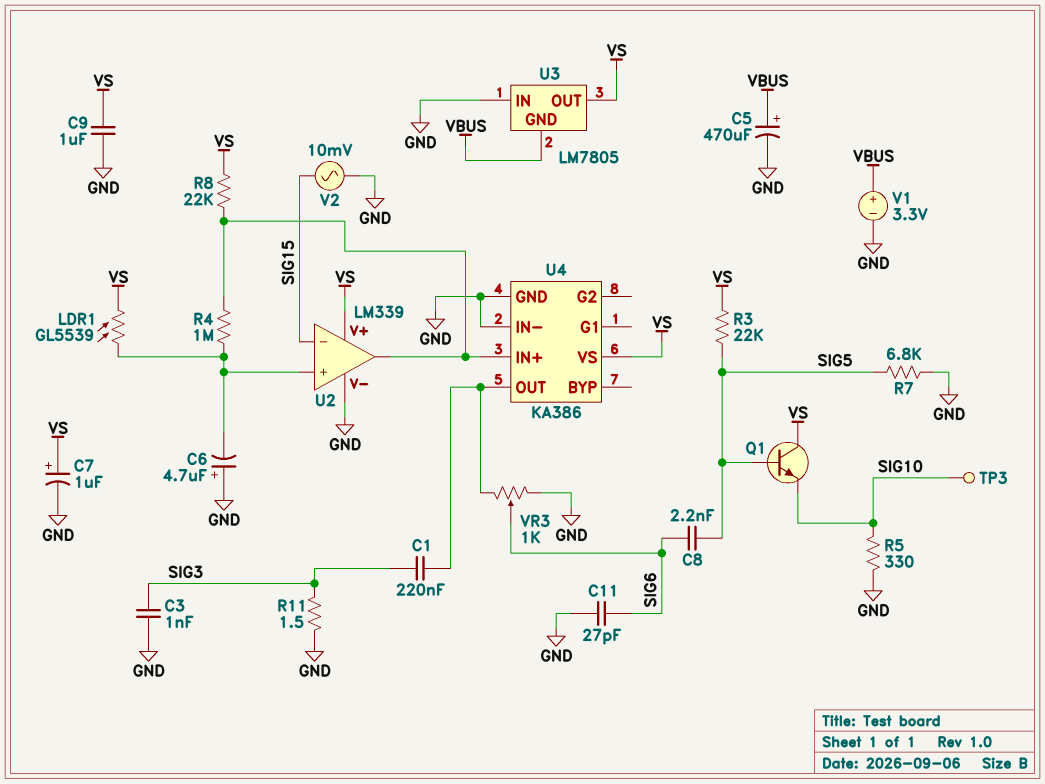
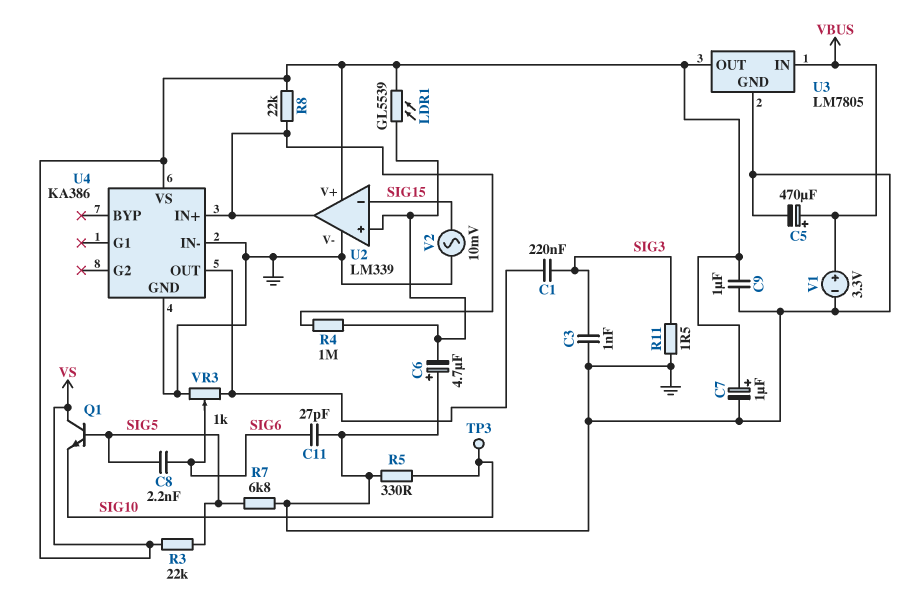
U3 pin GND: VBUS -> GND
U3 pin IN: GND -> VBUS

